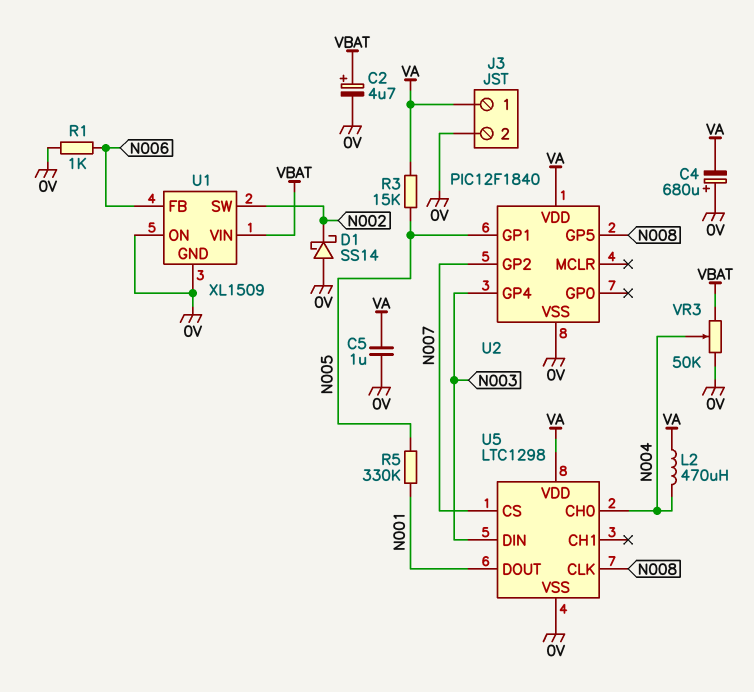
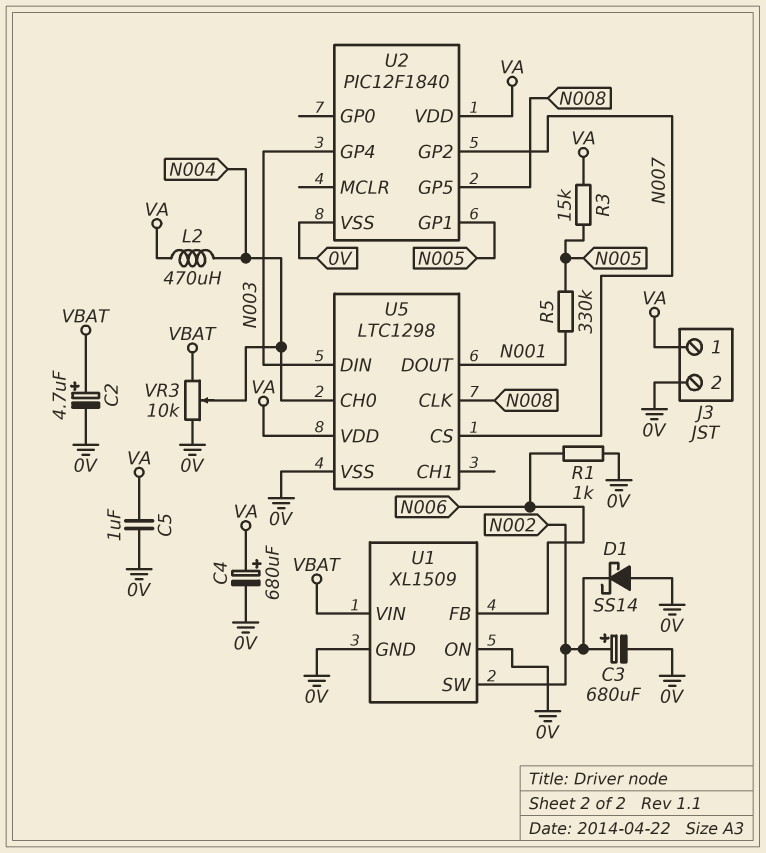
C3: none -> 680uF (plus N002, minus 0V)
C4: 680uF (plus 0V, minus VA) -> 680uF (plus VA, minus 0V)
VR3: 50k (0V, VBAT, wiper N004) -> 10k (0V, VBAT, wiper N004)

